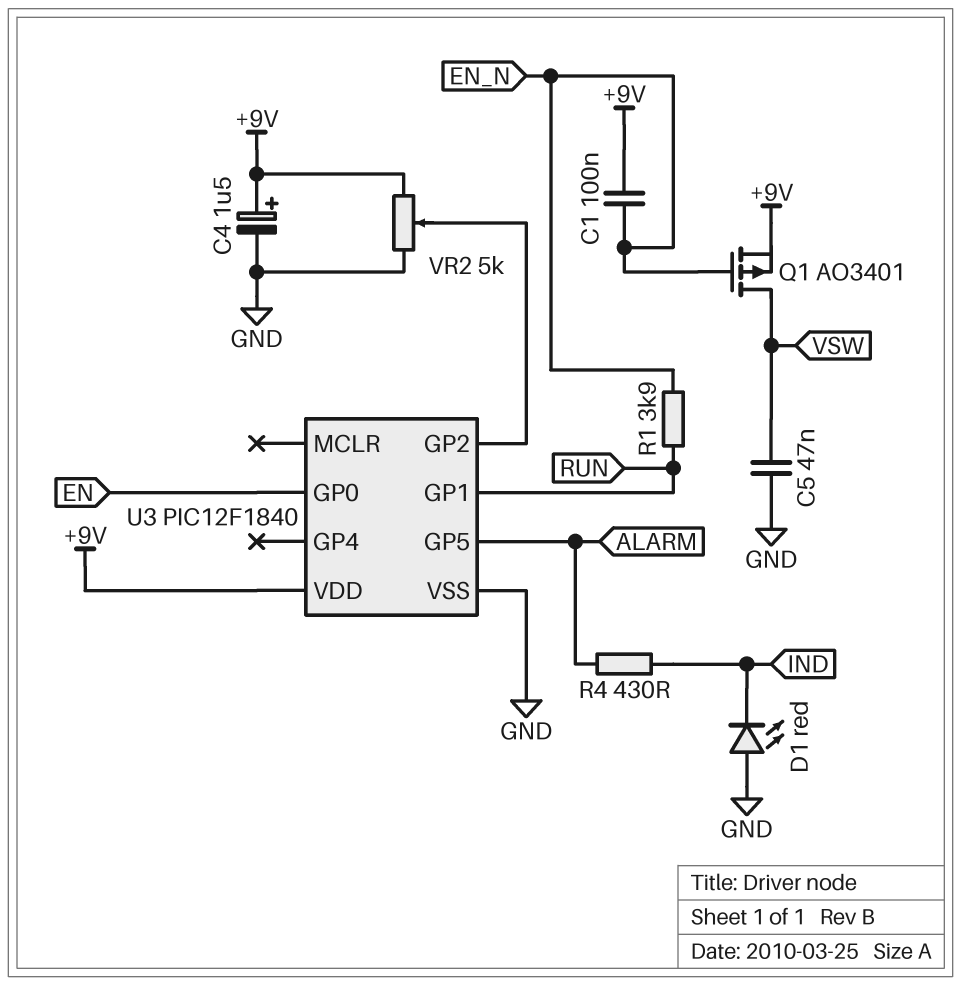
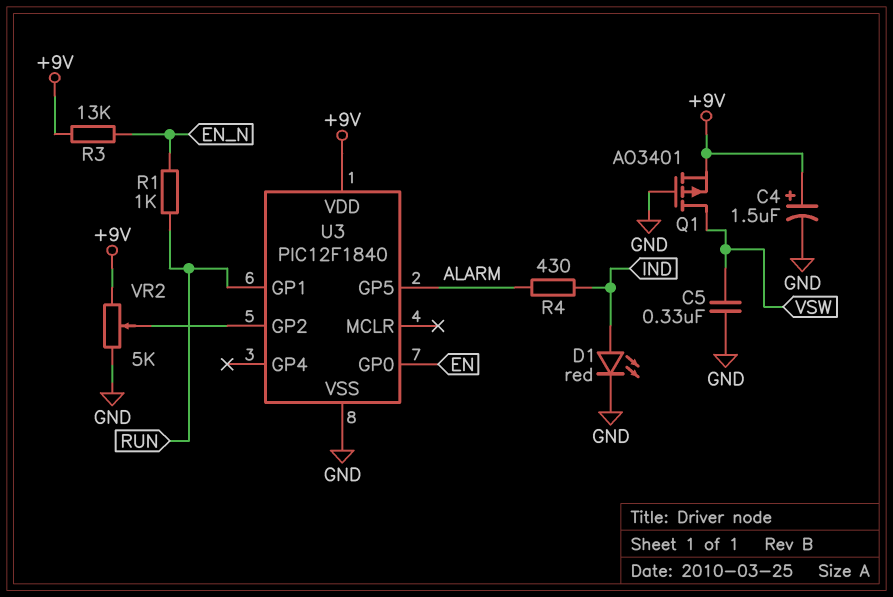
C1: 100nF (+9V, EN_N) -> none
C5: 47nF (GND, VSW) -> 330nF (GND, VSW)
D1: LED red (A GND, K IND) -> LED red (A IND, K GND)
Q1: PMOS AO3401 (G EN_N, D VSW, S +9V) -> PMOS AO3401 (G GND, D VSW, S +9V)
R1: 3.9k (EN_N, RUN) -> 1k (EN_N, RUN)
R3: none -> 13k (+9V, EN_N)

